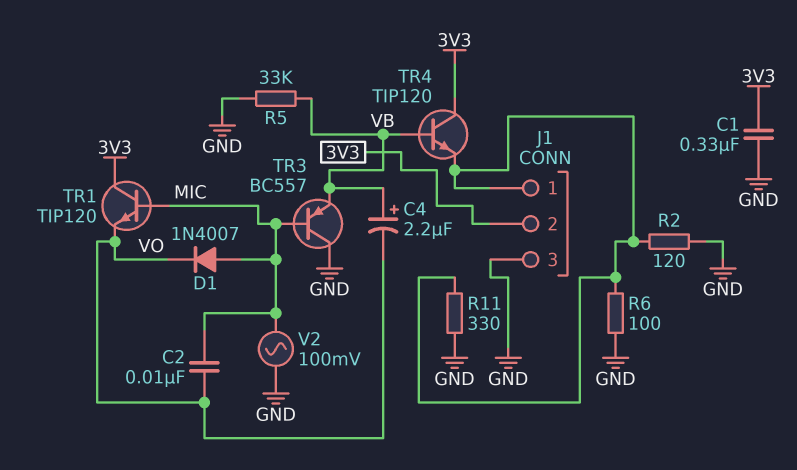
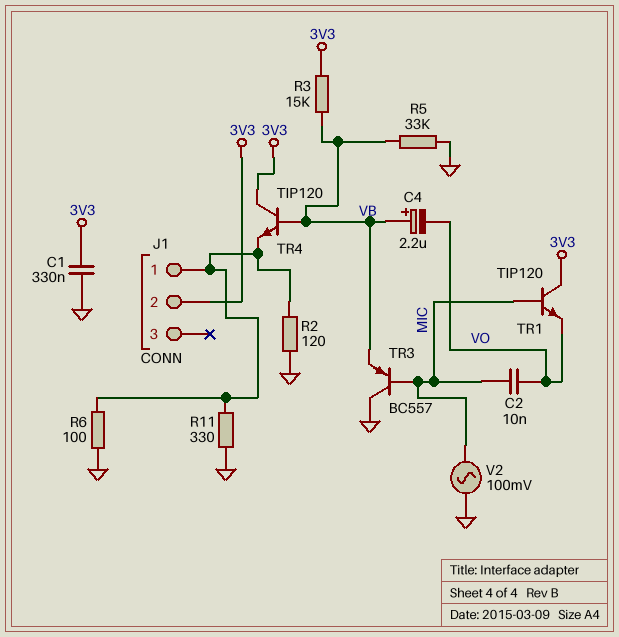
D1: diode 1N4007 (A MIC, K VO) -> none
J1 pin 3: GND -> none
R3: none -> 15k (3V3, VB)

